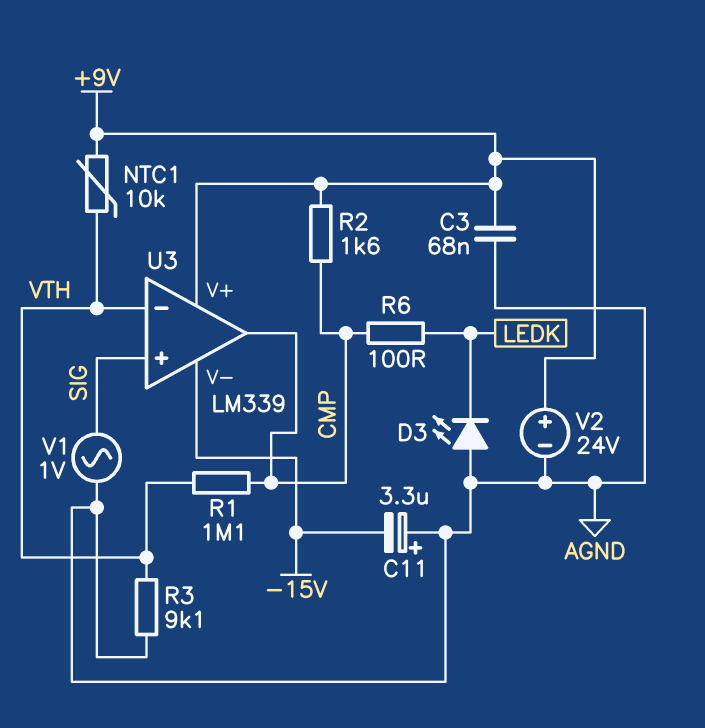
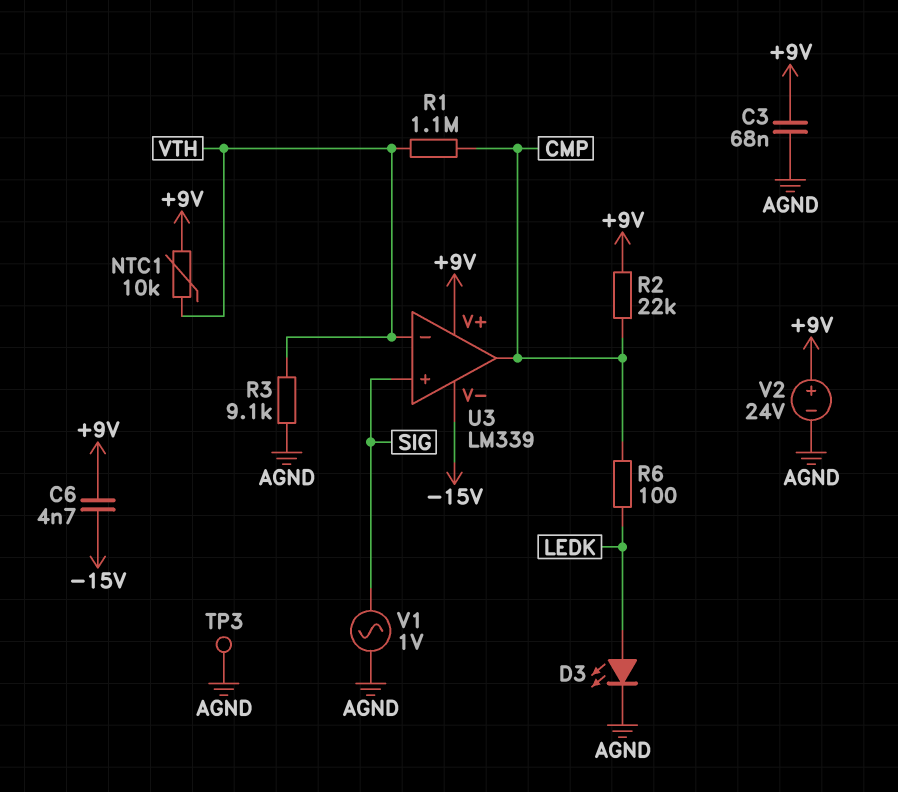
C6: none -> 4.7nF (+9V, -15V)
C11: 3.3uF (plus AGND, minus -15V) -> none
D3: LED (A AGND, K LEDK) -> LED (A LEDK, K AGND)
R2: 1.6k (+9V, CMP) -> 22k (+9V, CMP)
TP3: none -> test point (AGND)

